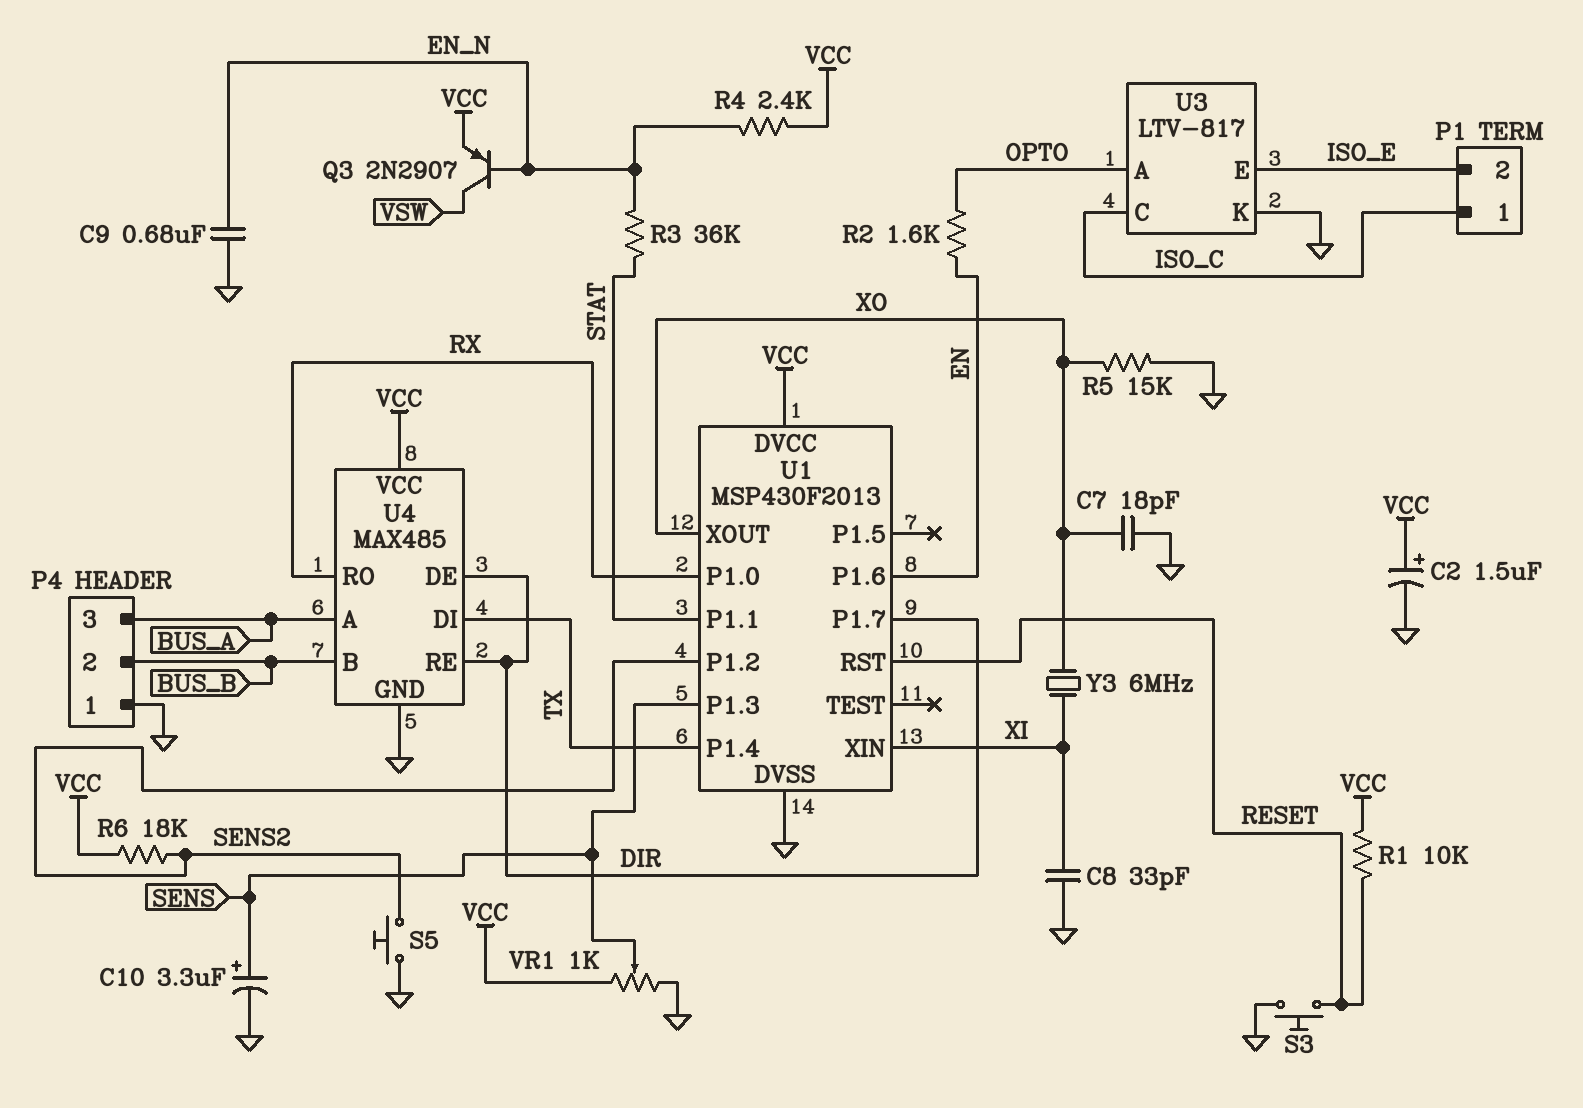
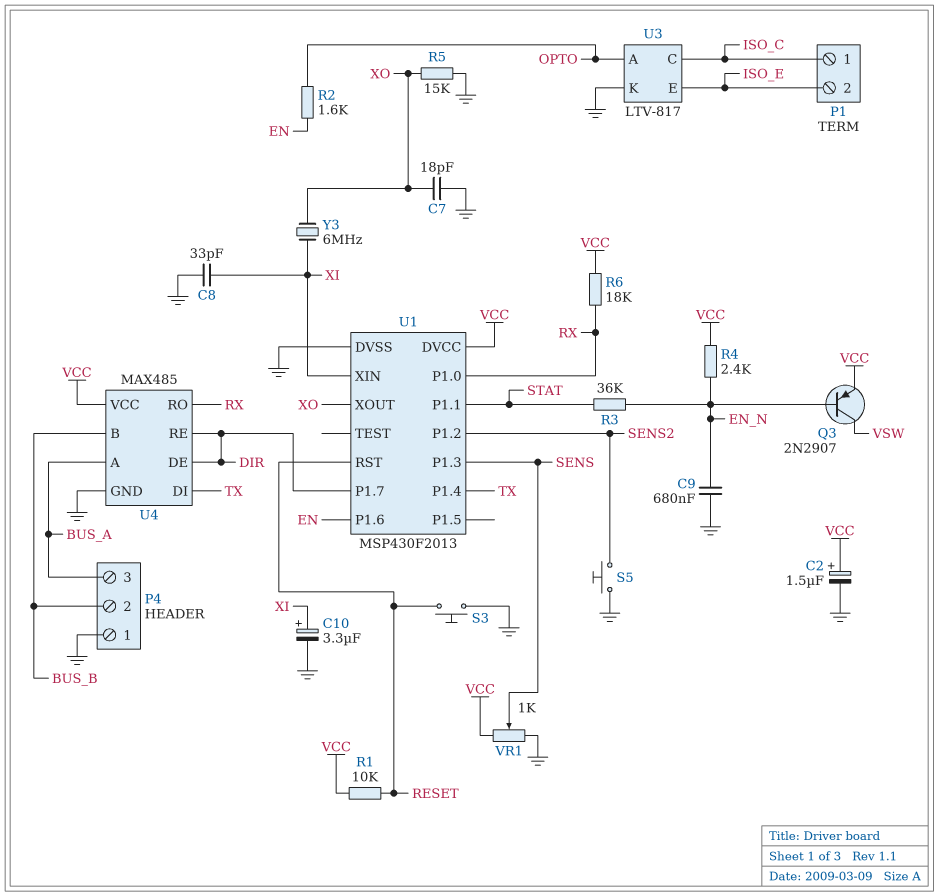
C10: 3.3uF (plus SENS, minus GND) -> 3.3uF (plus XI, minus GND)
R6: 18k (SENS2, VCC) -> 18k (RX, VCC)

